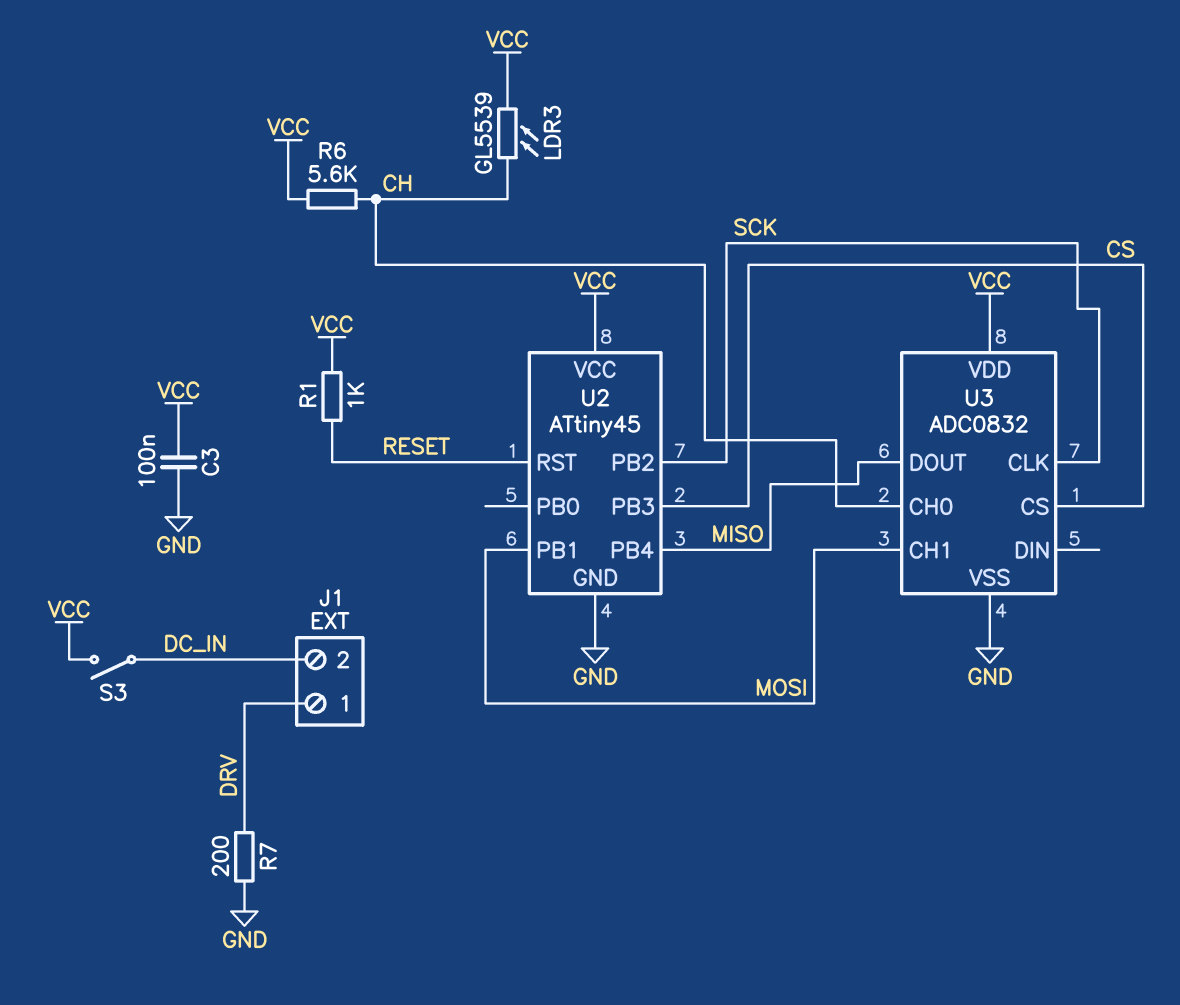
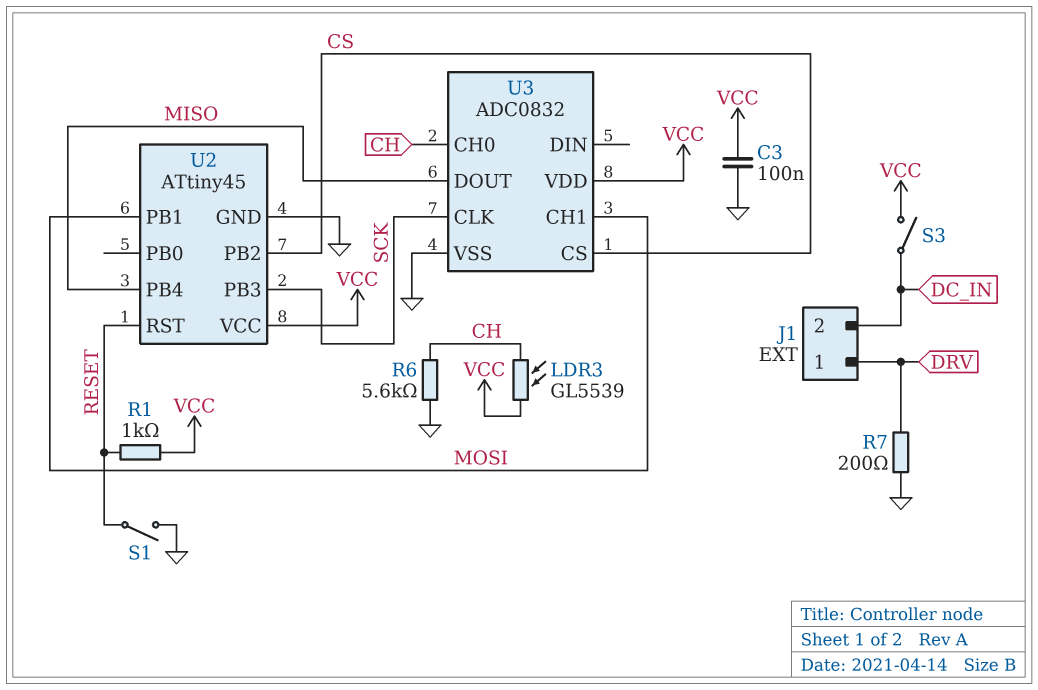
R6: 5.6k (CH, VCC) -> 5.6k (CH, GND)
S1: none -> switch (GND, RESET)
U2 pin PB2: SCK -> CS
U2 pin PB3: CS -> SCK

